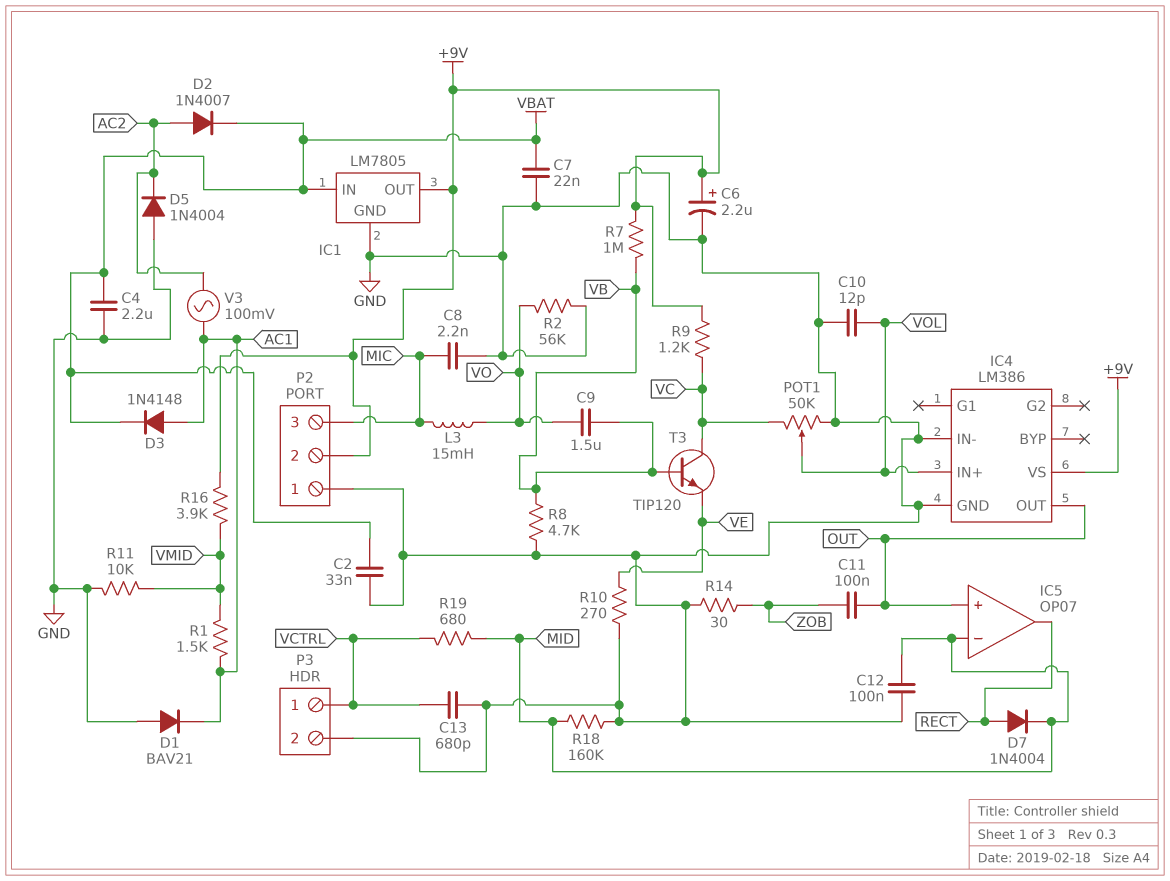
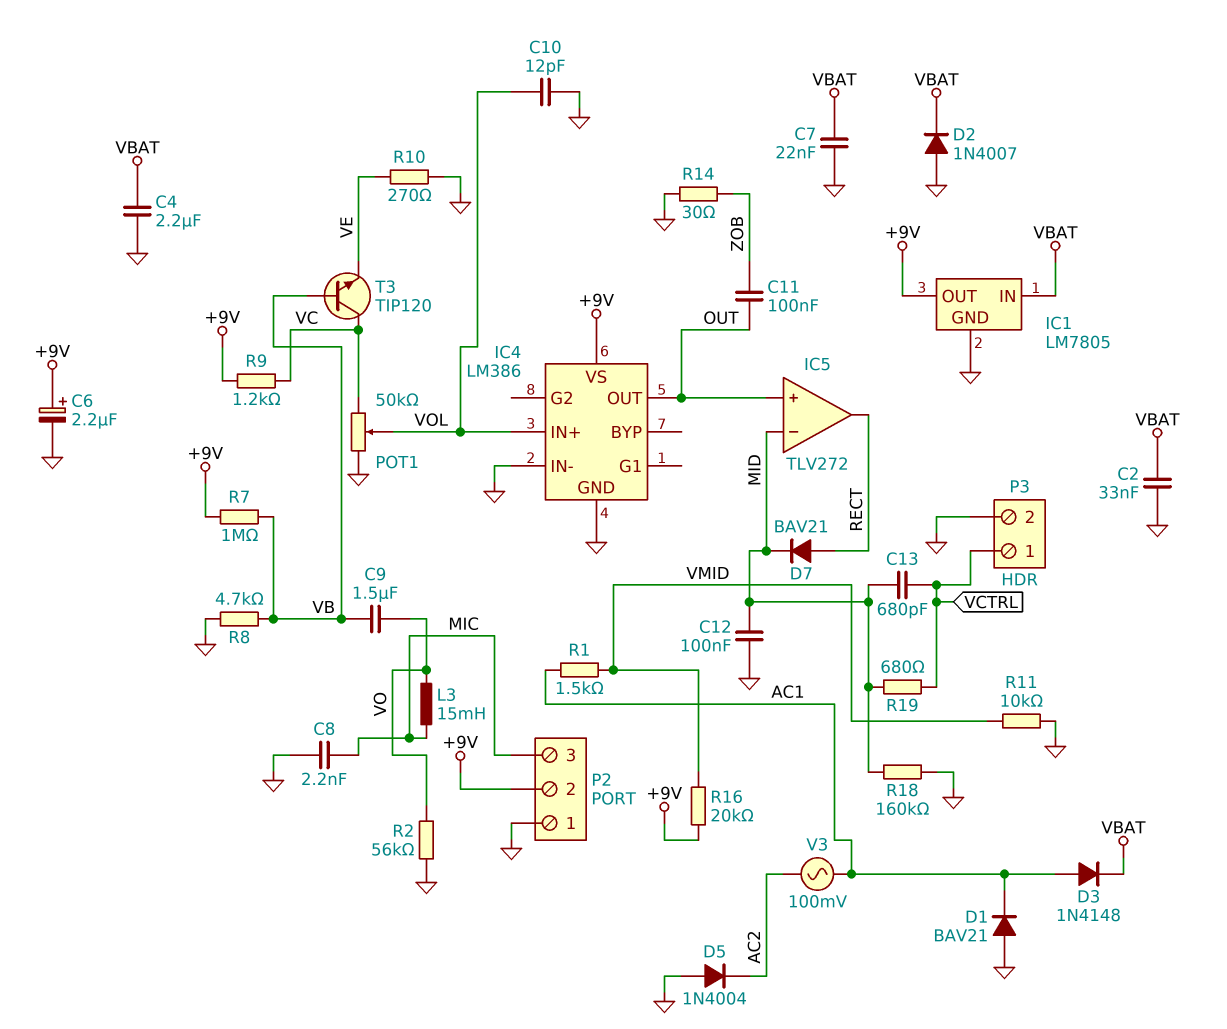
C13: 680pF (GND, VCTRL) -> 680pF (MID, VCTRL)
D2: diode 1N4007 (A AC2, K VBAT) -> diode 1N4007 (A GND, K VBAT)
D7: diode 1N4004 (A RECT, K MID) -> diode BAV21 (A RECT, K MID)
IC5: OP07 -> TLV272
R16: 3.9k (+9V, VMID) -> 20k (+9V, VMID)

